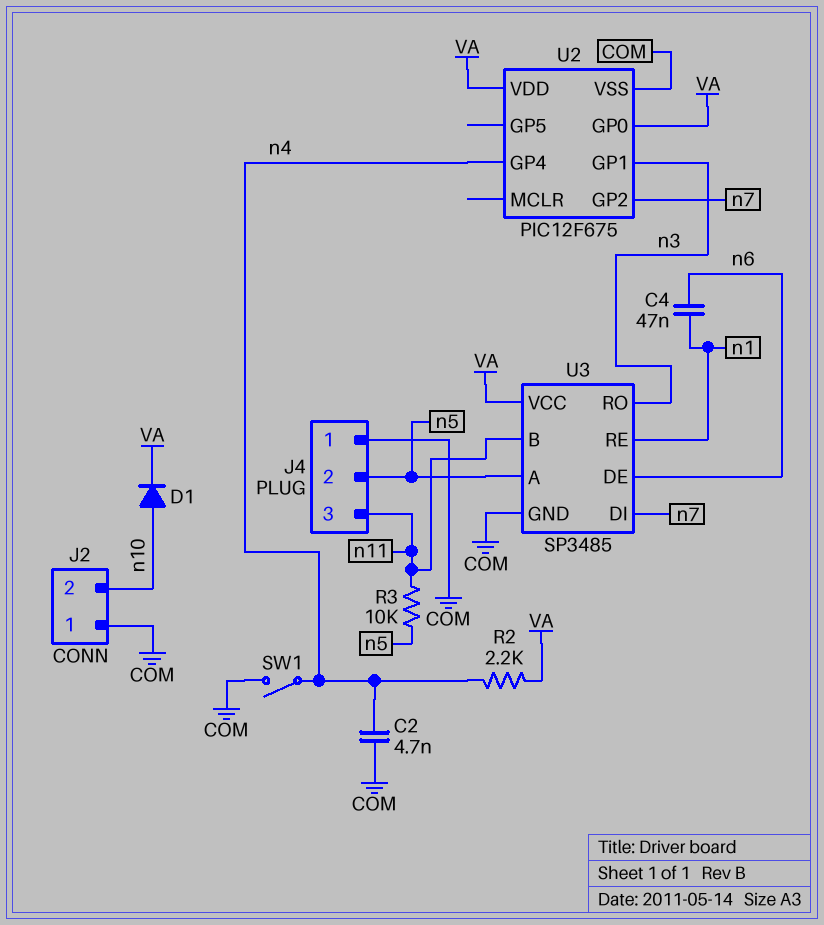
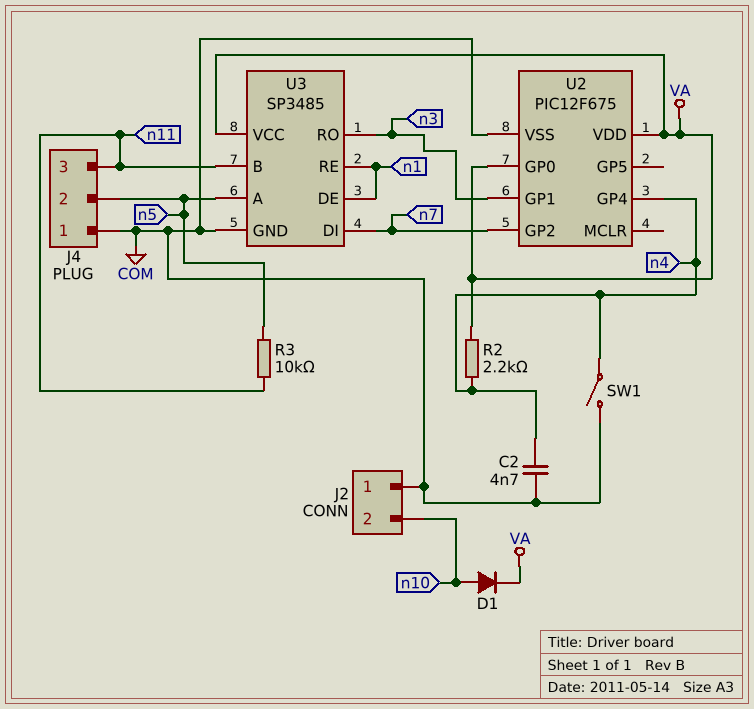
C4: 47nF (n1, n6) -> none
U3 pin DE: n6 -> n1

